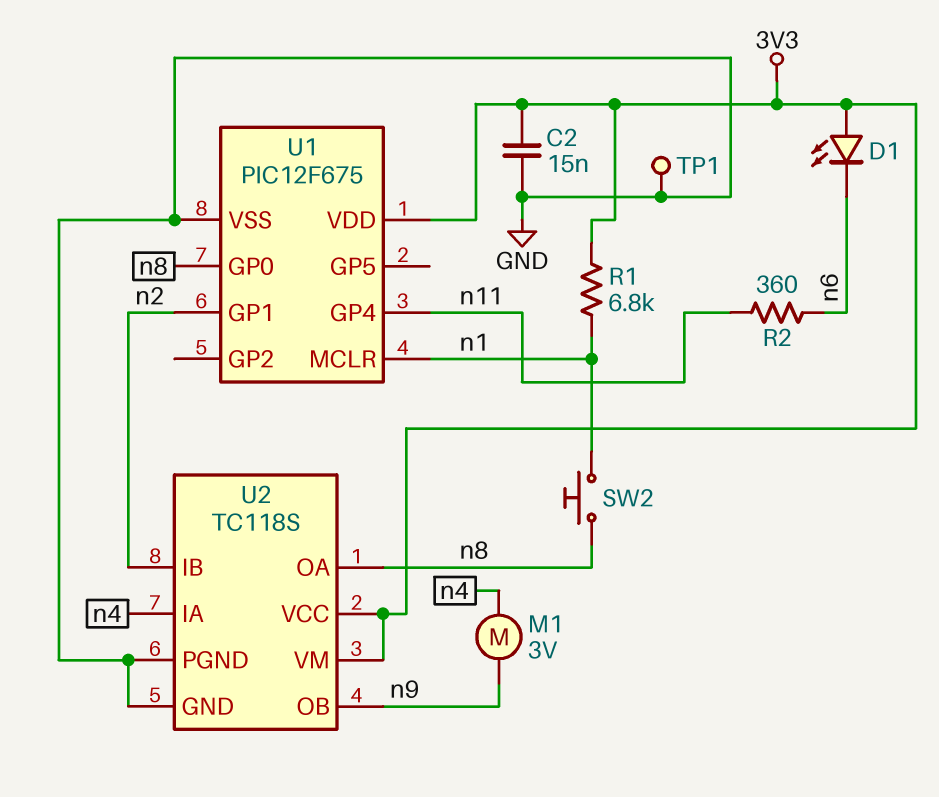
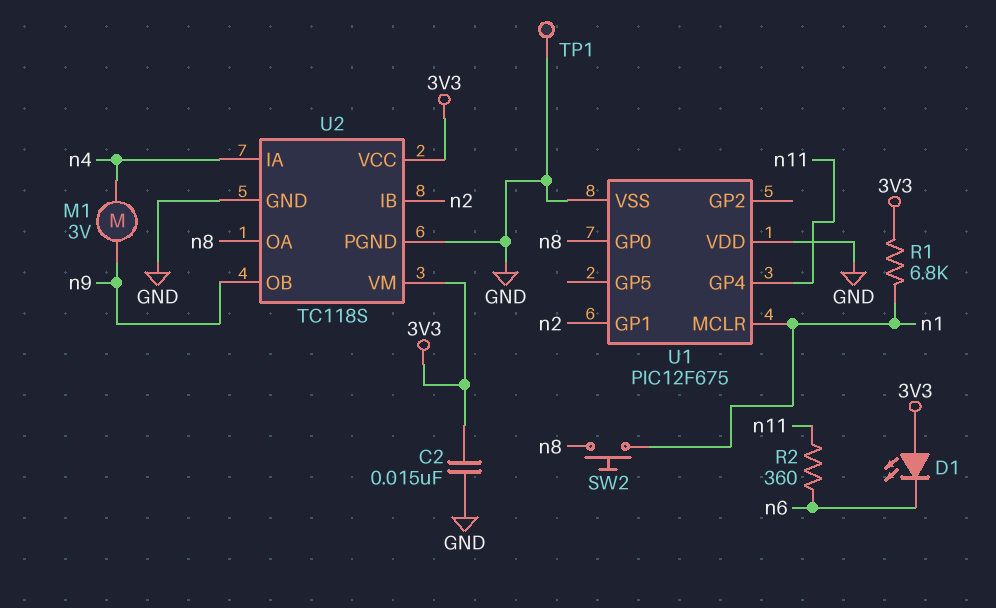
U1 pin VDD: 3V3 -> GND

